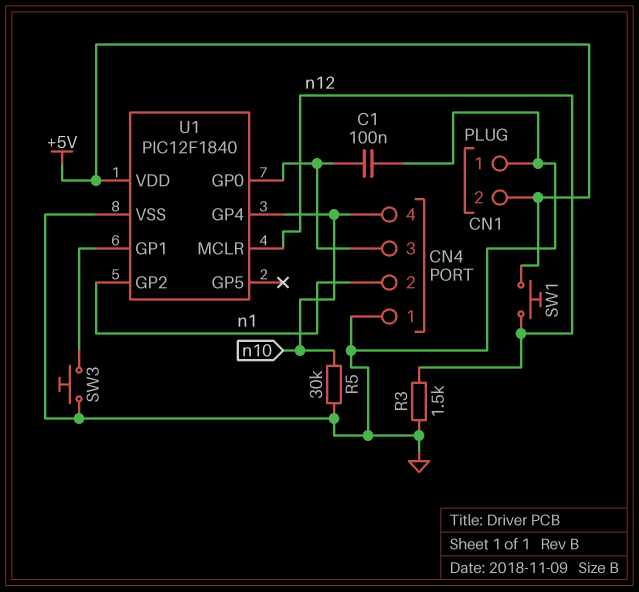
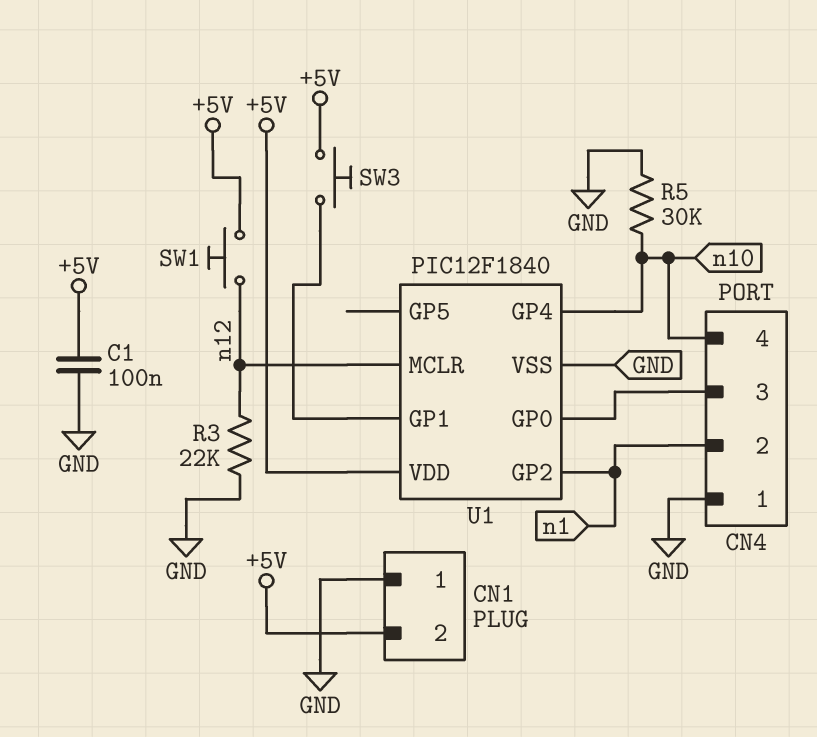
C1: 100nF (CN4/3, GND) -> 100nF (+5V, GND)
R3: 1.5k (GND, n12) -> 22k (GND, n12)
SW3: button (GND, U1/GP1) -> button (+5V, U1/GP1)

